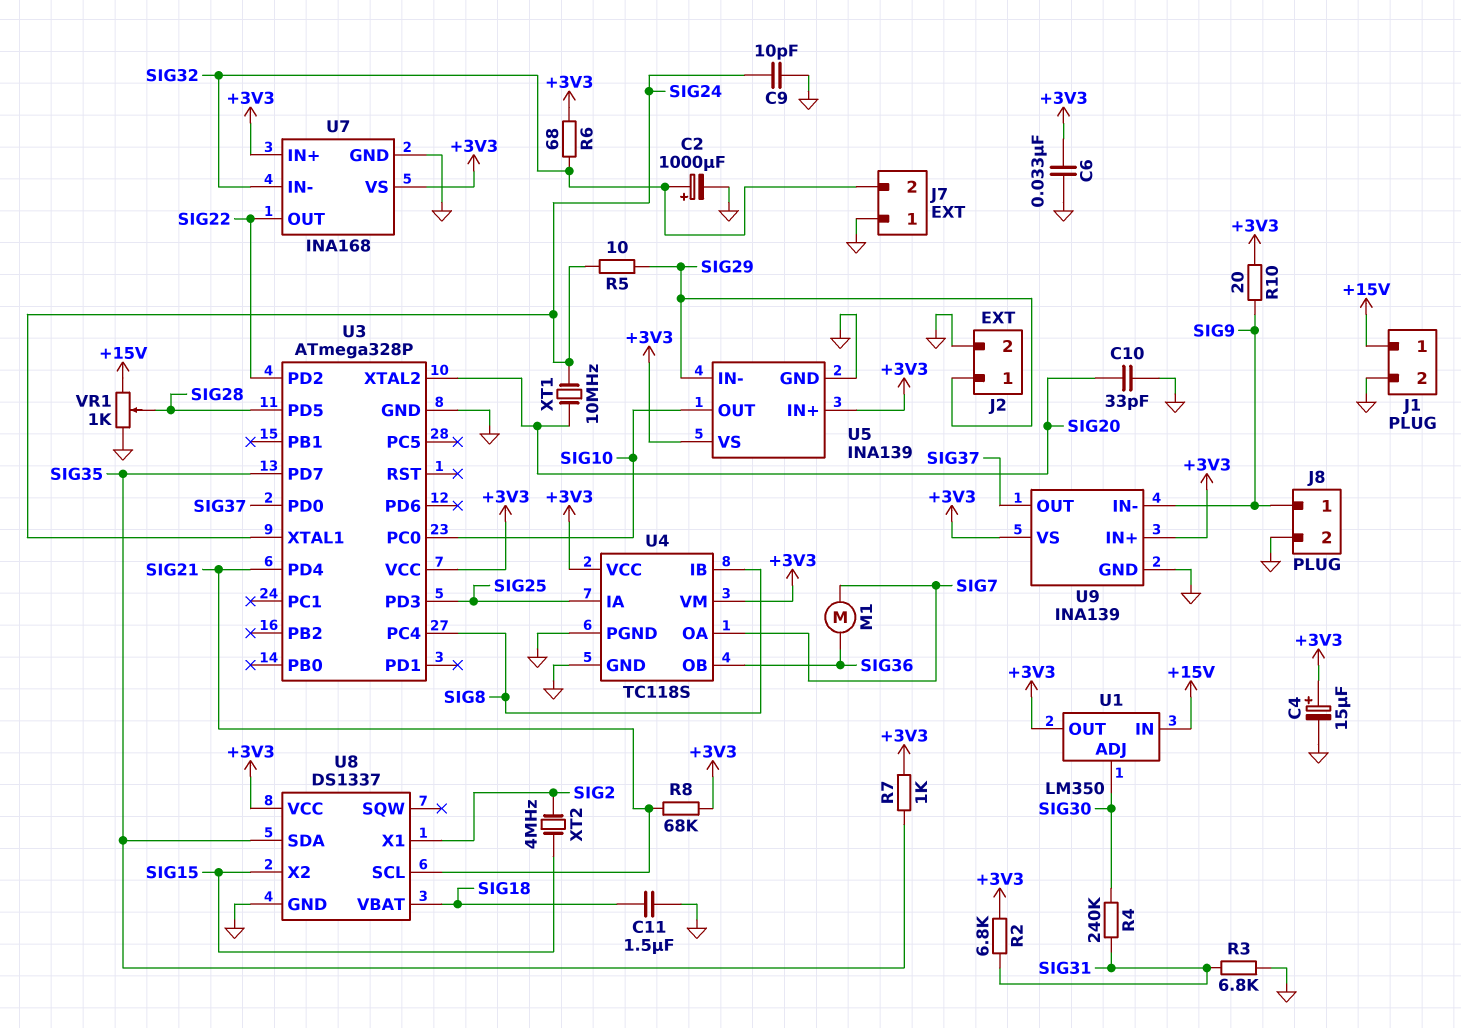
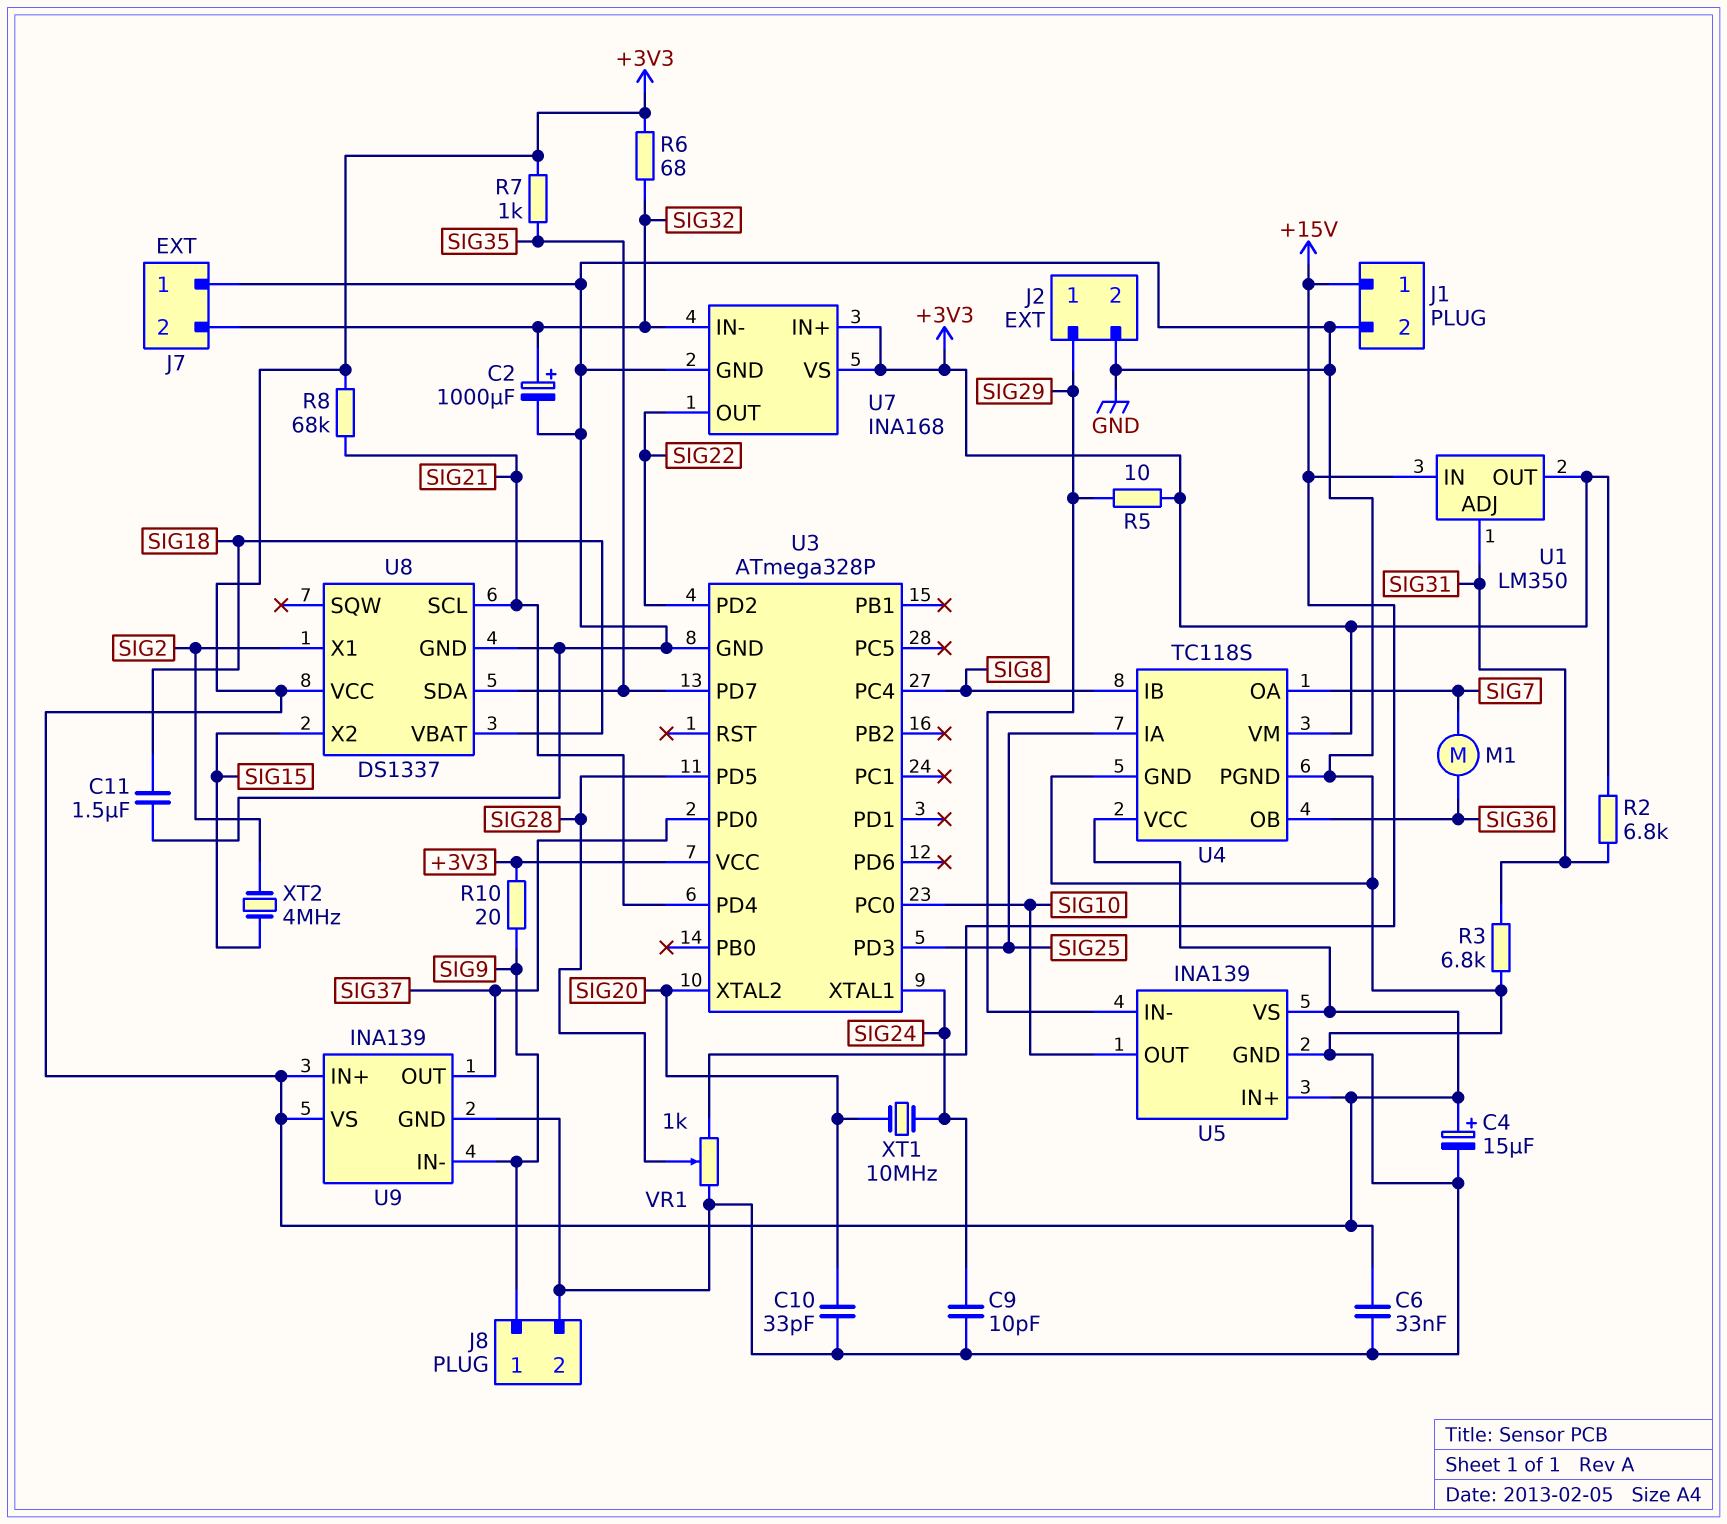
R4: 240k (SIG30, SIG31) -> none
R5: 10 (SIG24, SIG29) -> 10 (+3V3, SIG29)
U1 pin ADJ: SIG30 -> SIG31

